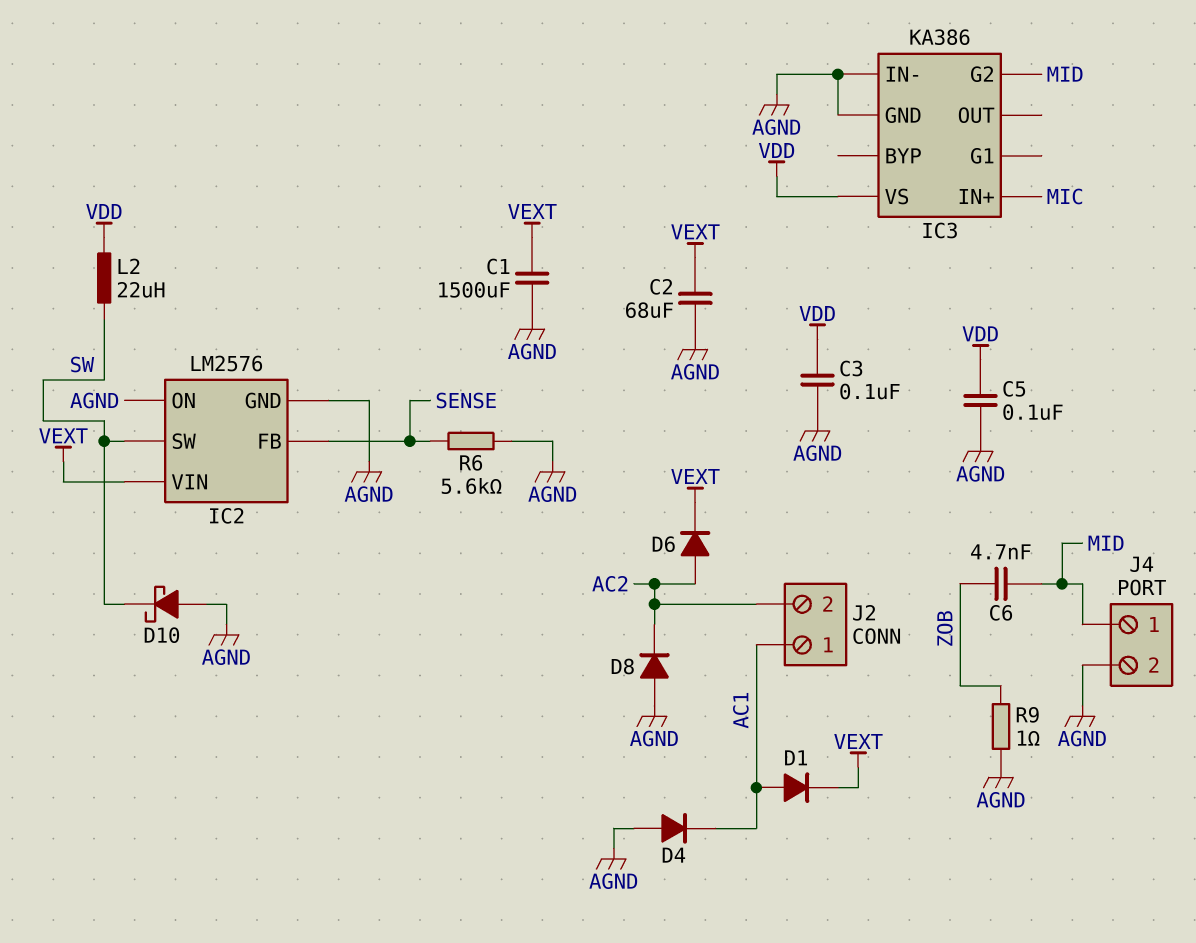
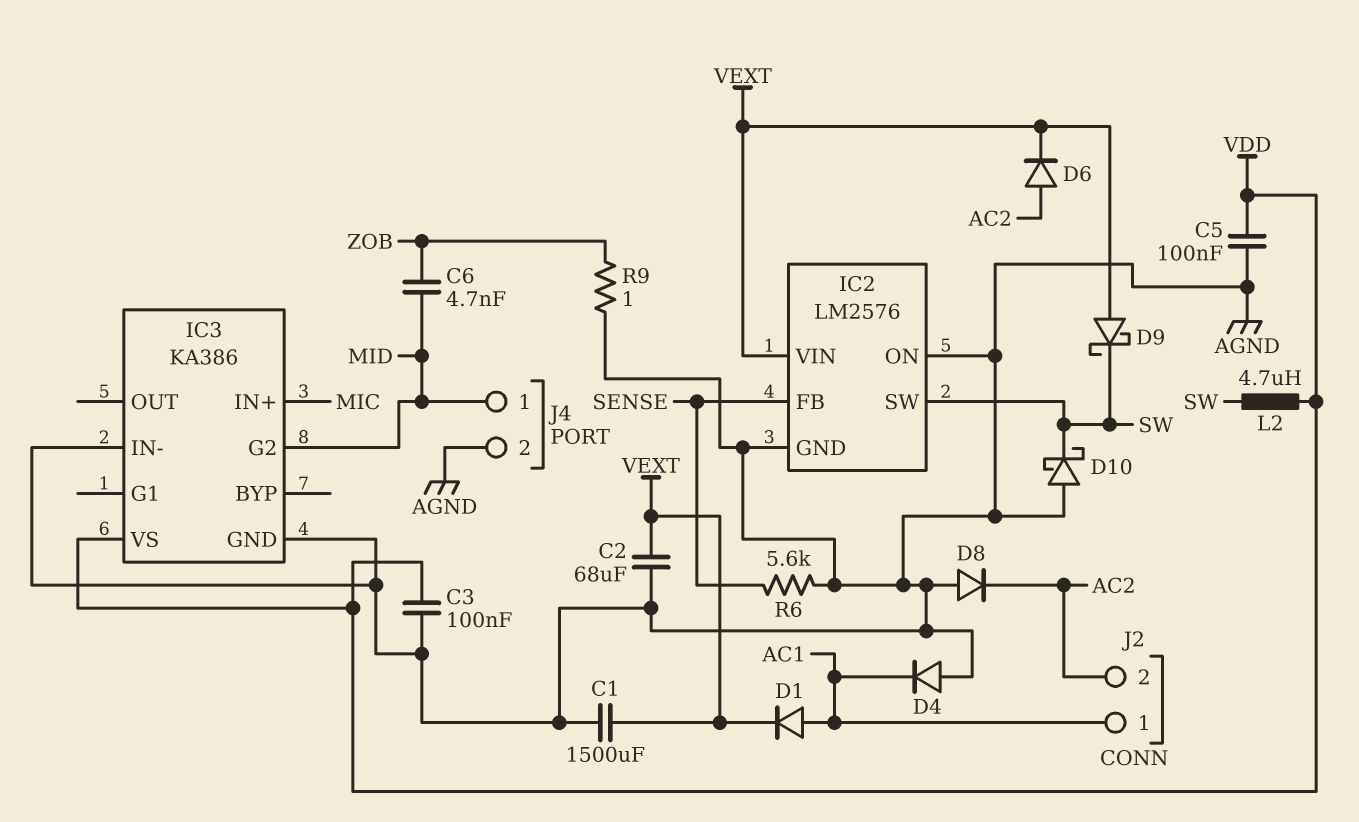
D9: none -> schottky (A VEXT, K SW)
L2: 22uH (SW, VDD) -> 4.7uH (SW, VDD)

